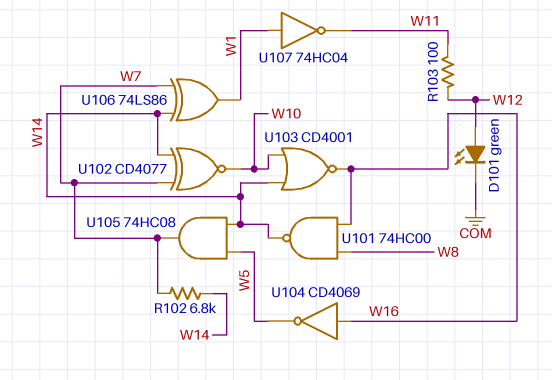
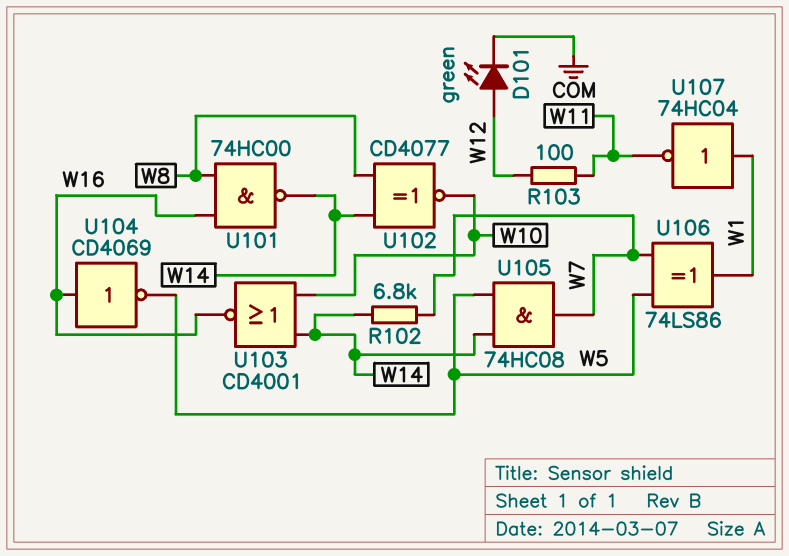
U102: XNOR CD4077 (in W7, in W14, out W10) -> XNOR CD4077 (in W8, in W14, out W10)
U106: XOR 74LS86 (in W7, in W14, out W1) -> XOR 74LS86 (in W5, in W7, out W1)

